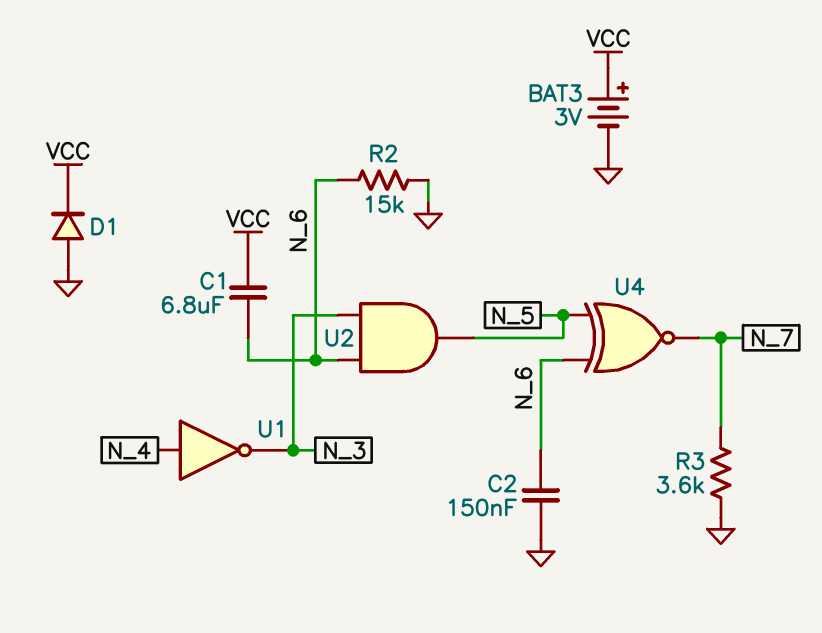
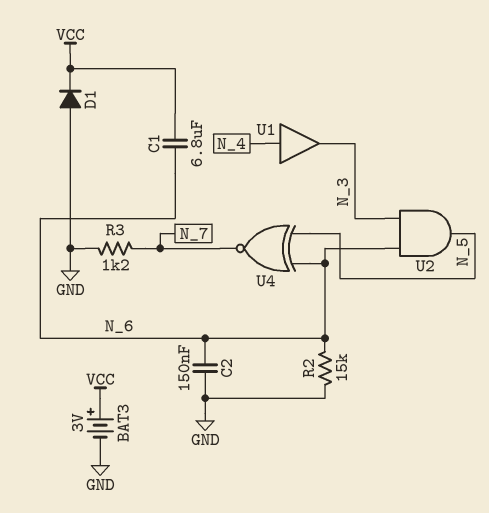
R3: 3.6k (GND, N_7) -> 1.2k (GND, N_7)
U1: NOT (in N_4, out N_3) -> buffer (in N_4, out N_3)

